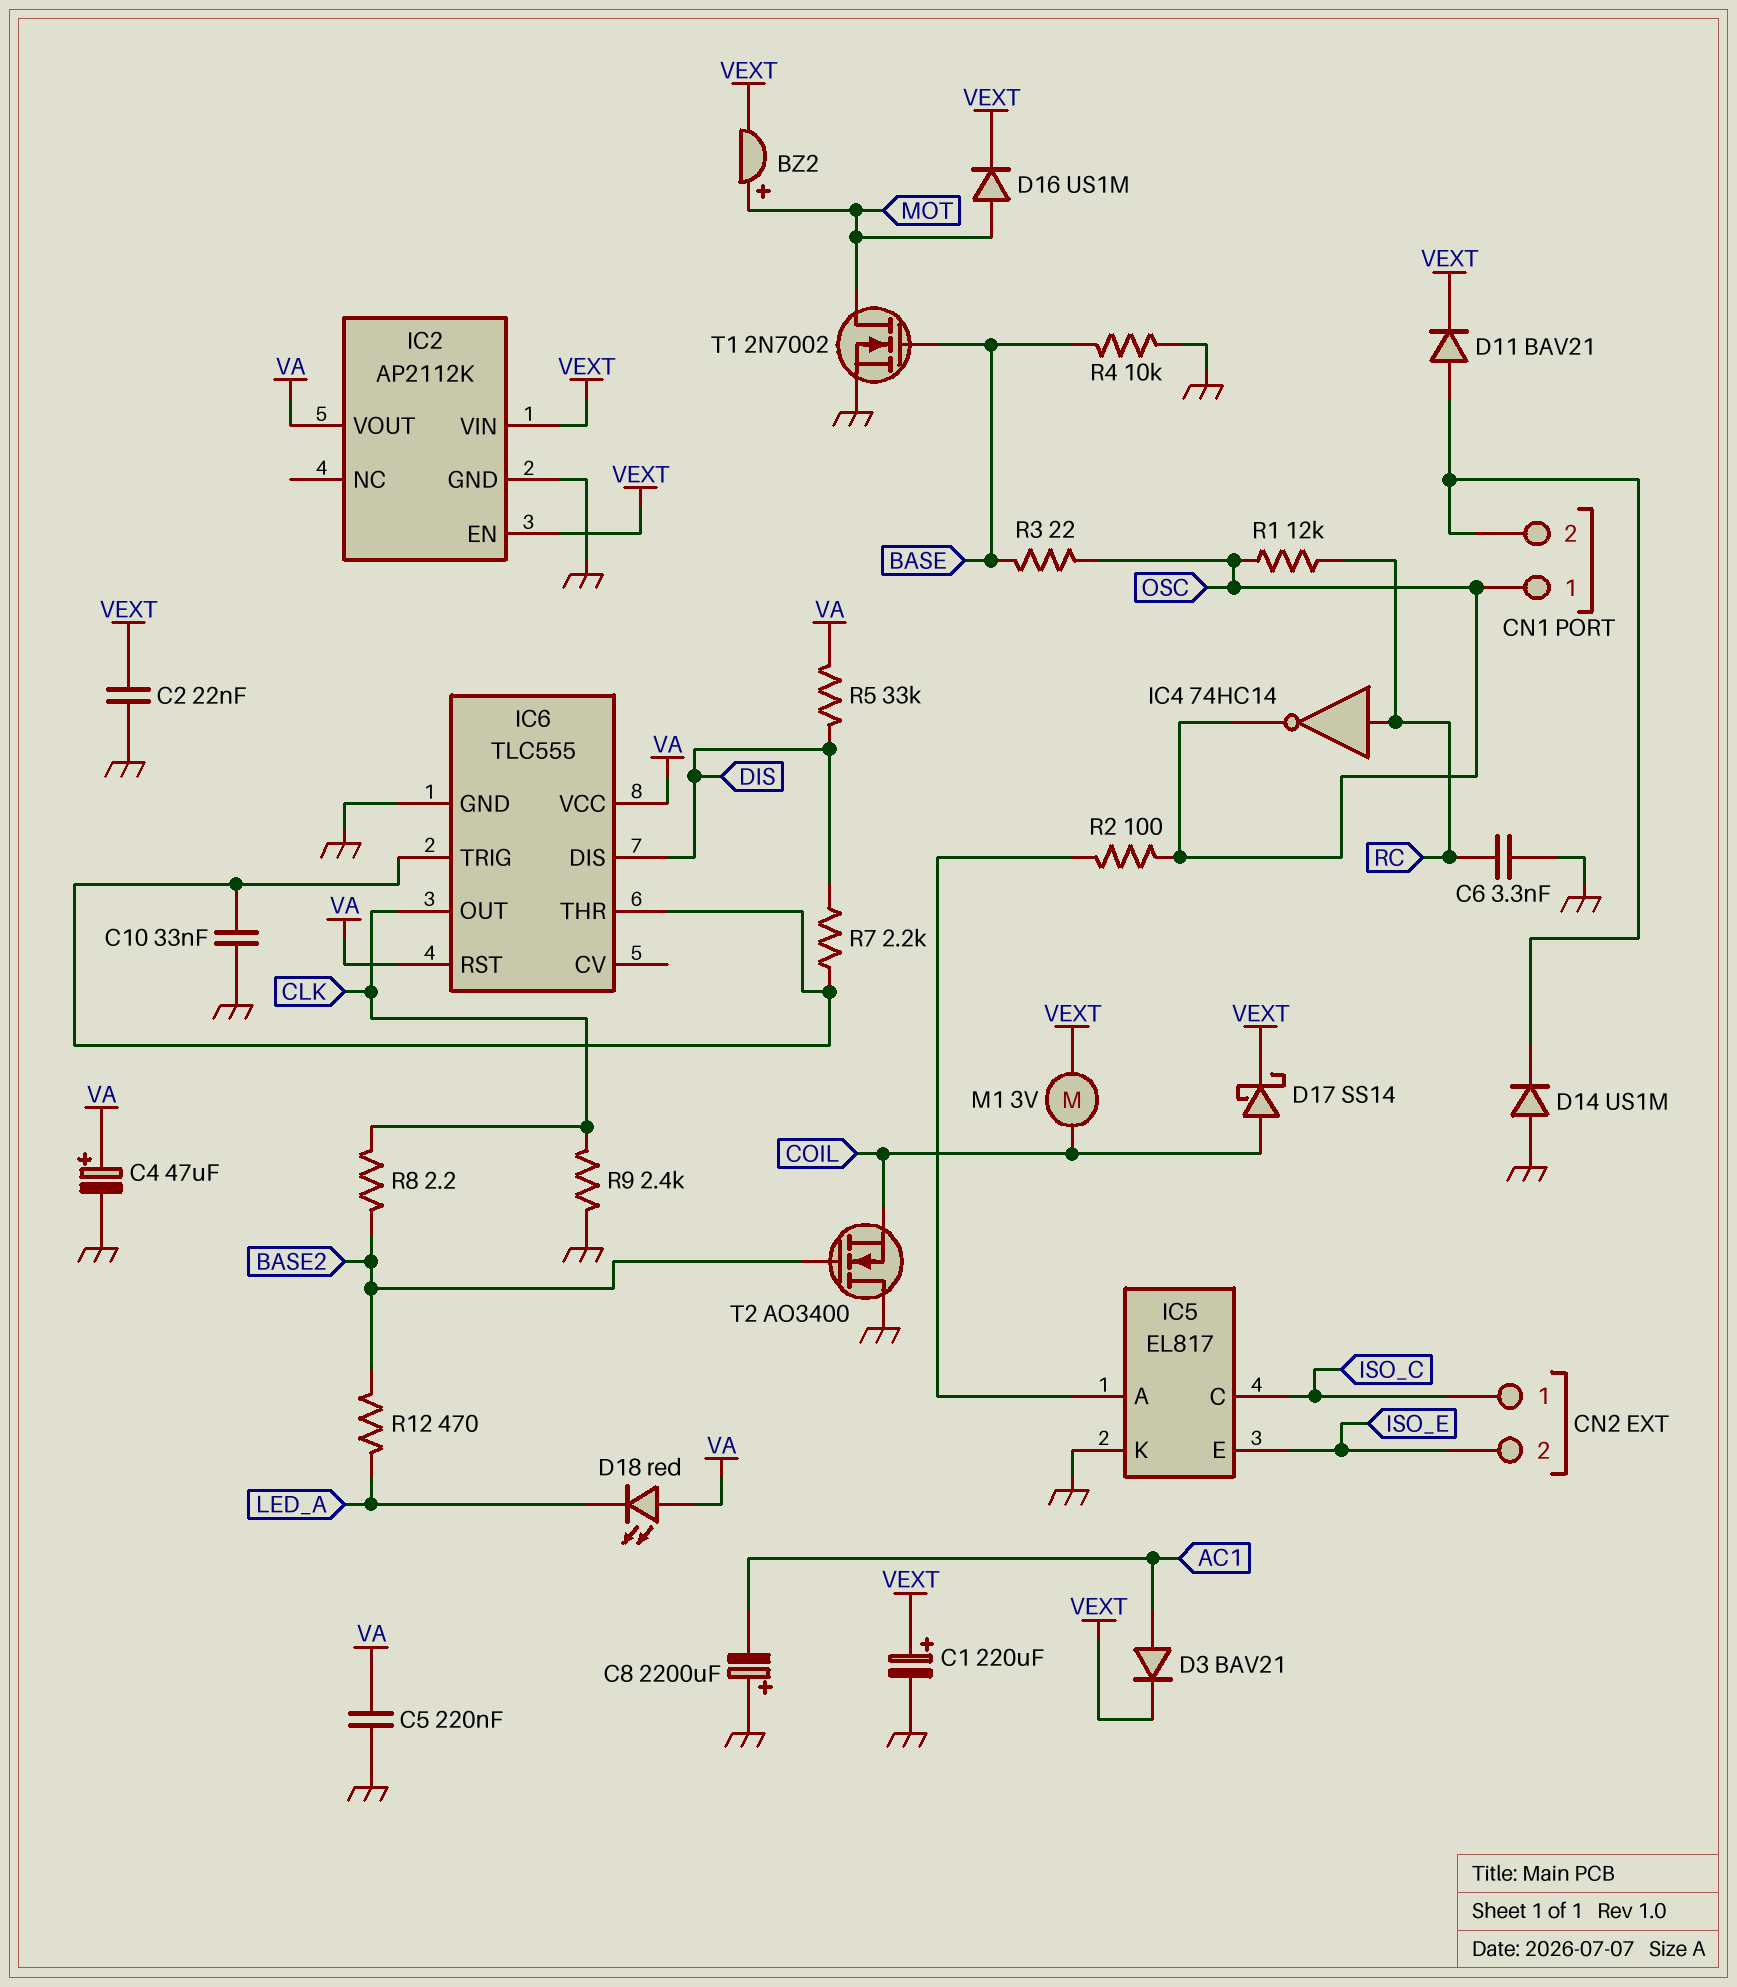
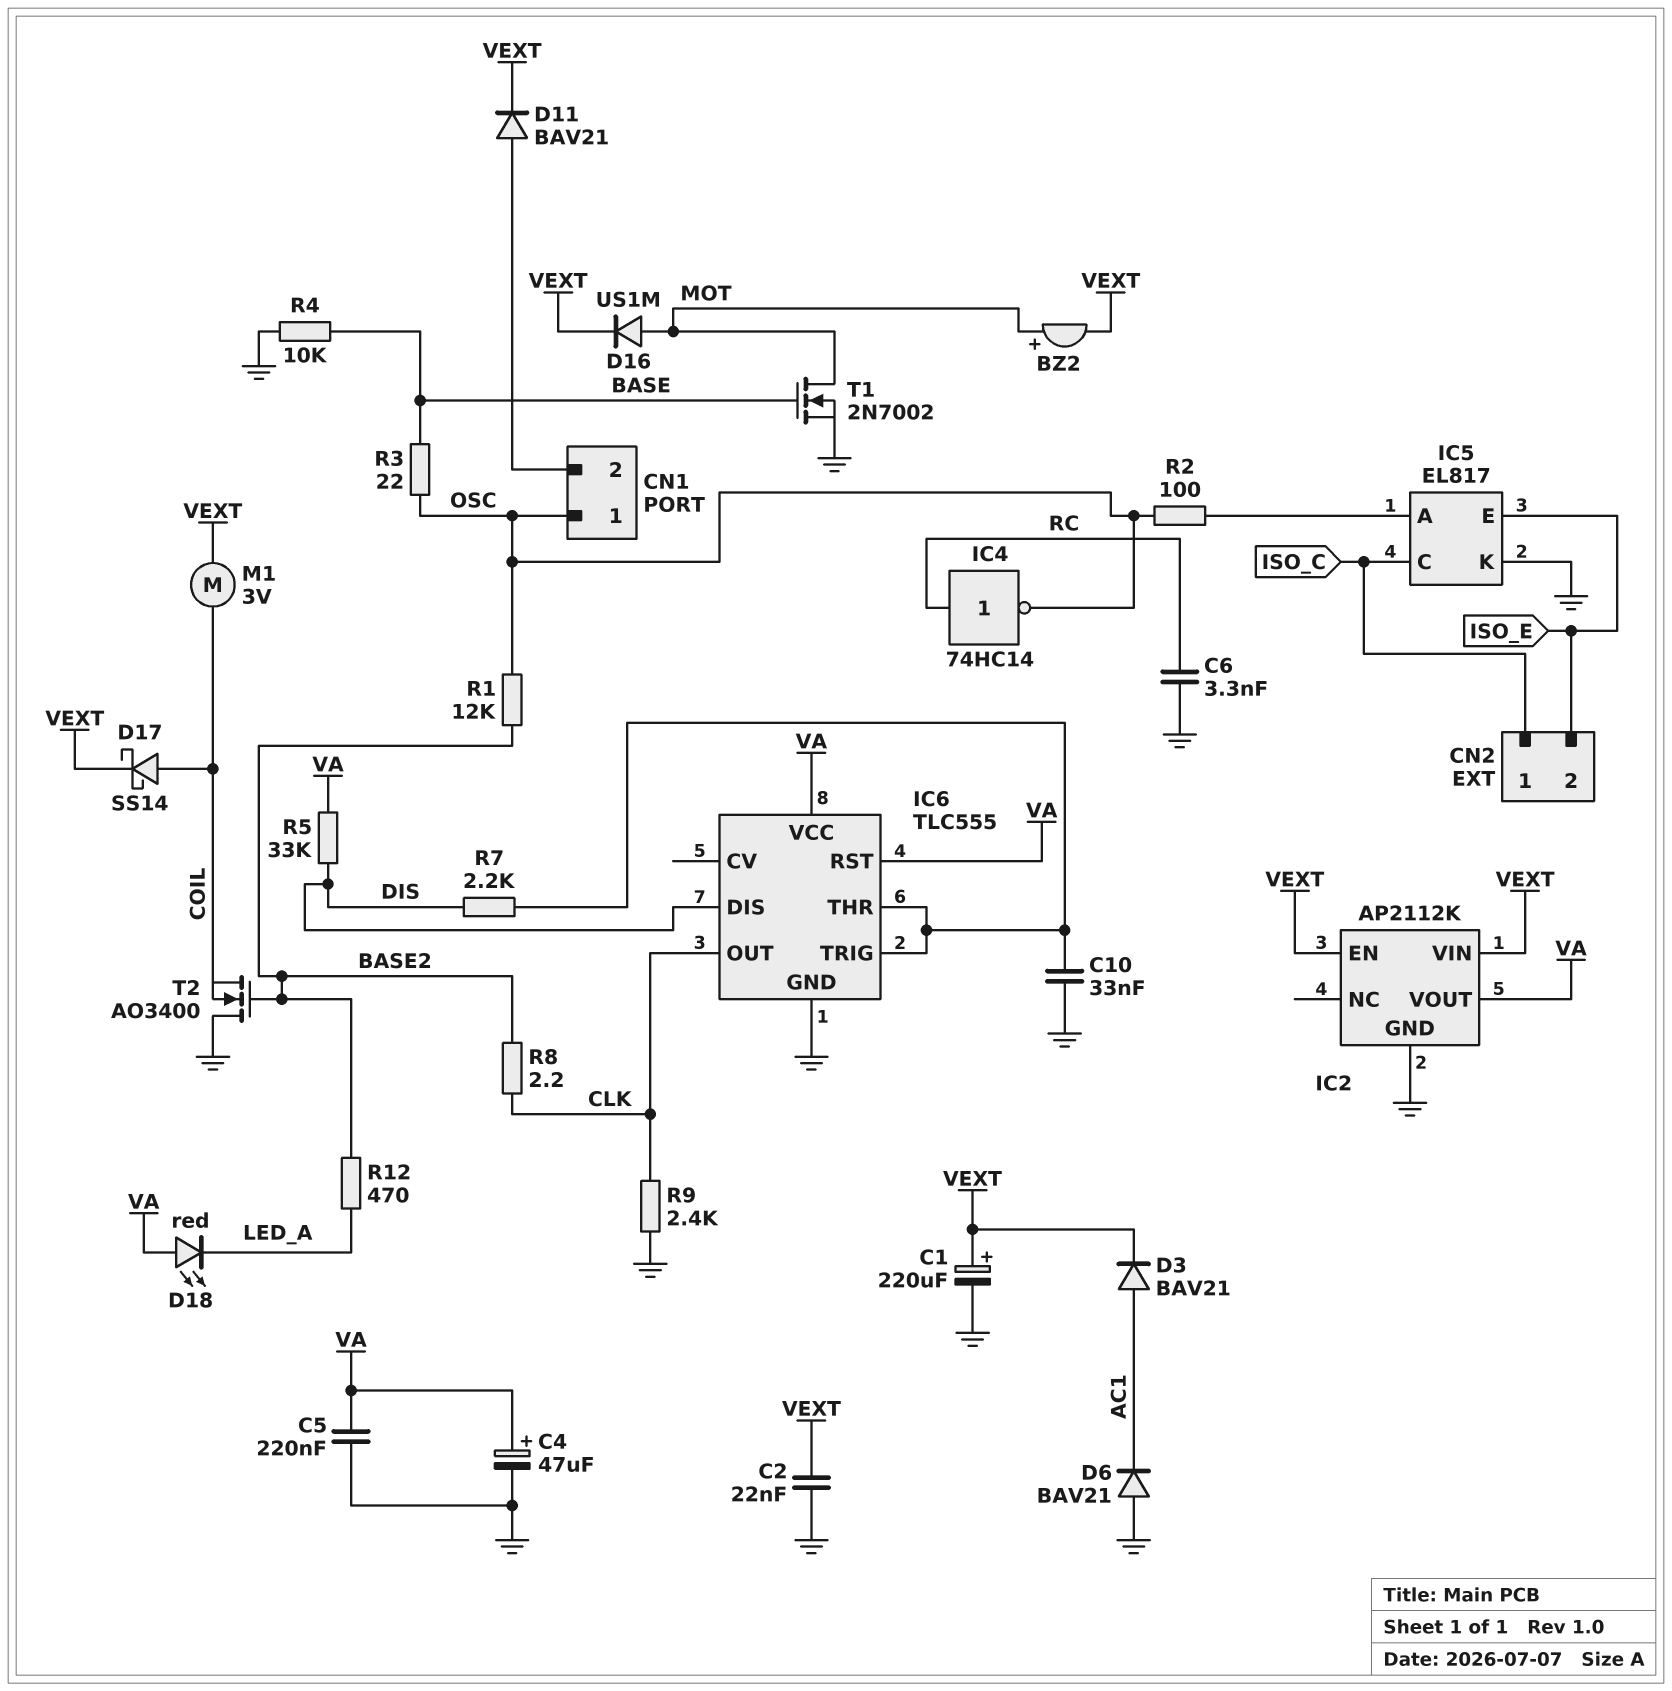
C8: 2200uF (plus GND, minus AC1) -> none
D6: none -> diode BAV21 (A GND, K AC1)
D14: diode US1M (A GND, K CN1/2) -> none
R1: 12k (OSC, RC) -> 12k (BASE2, OSC)

